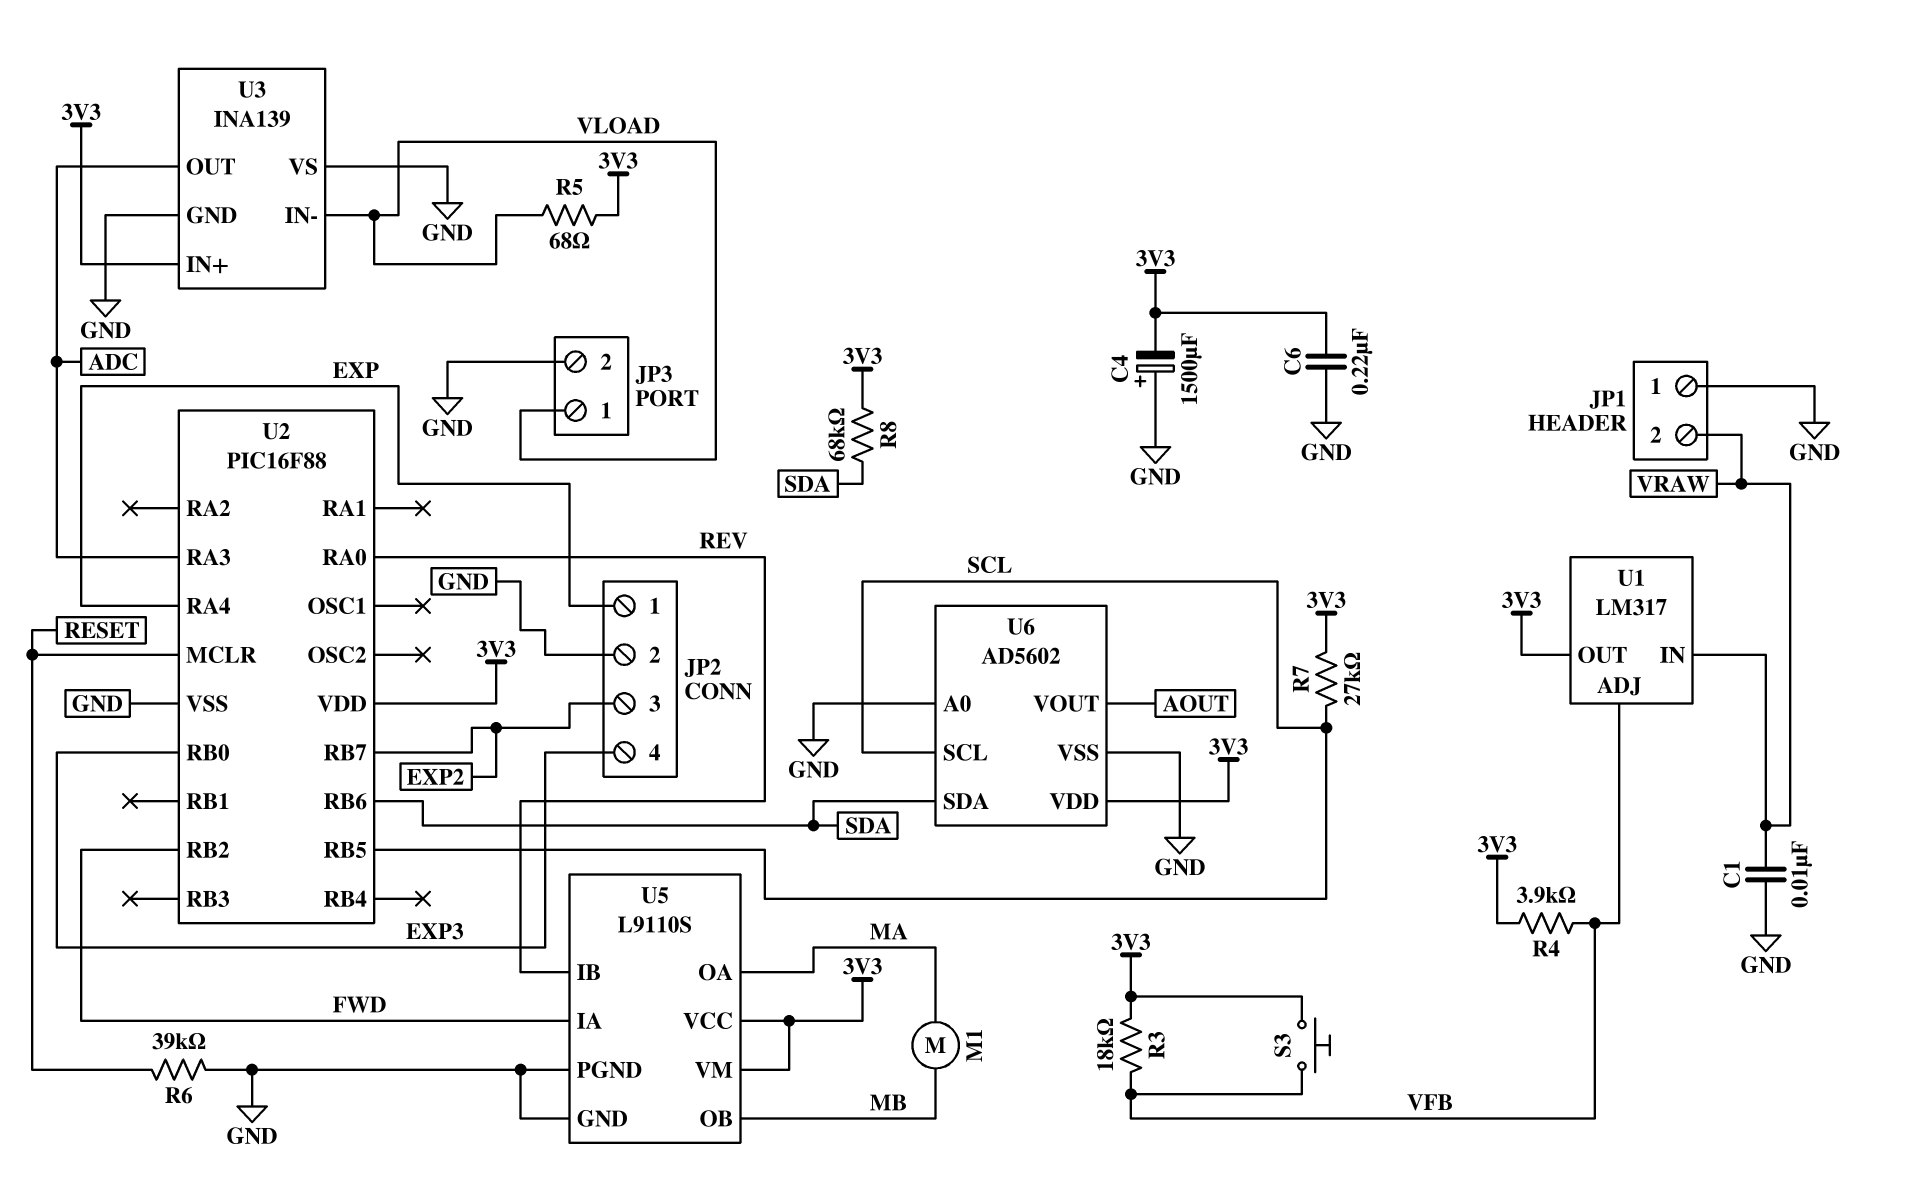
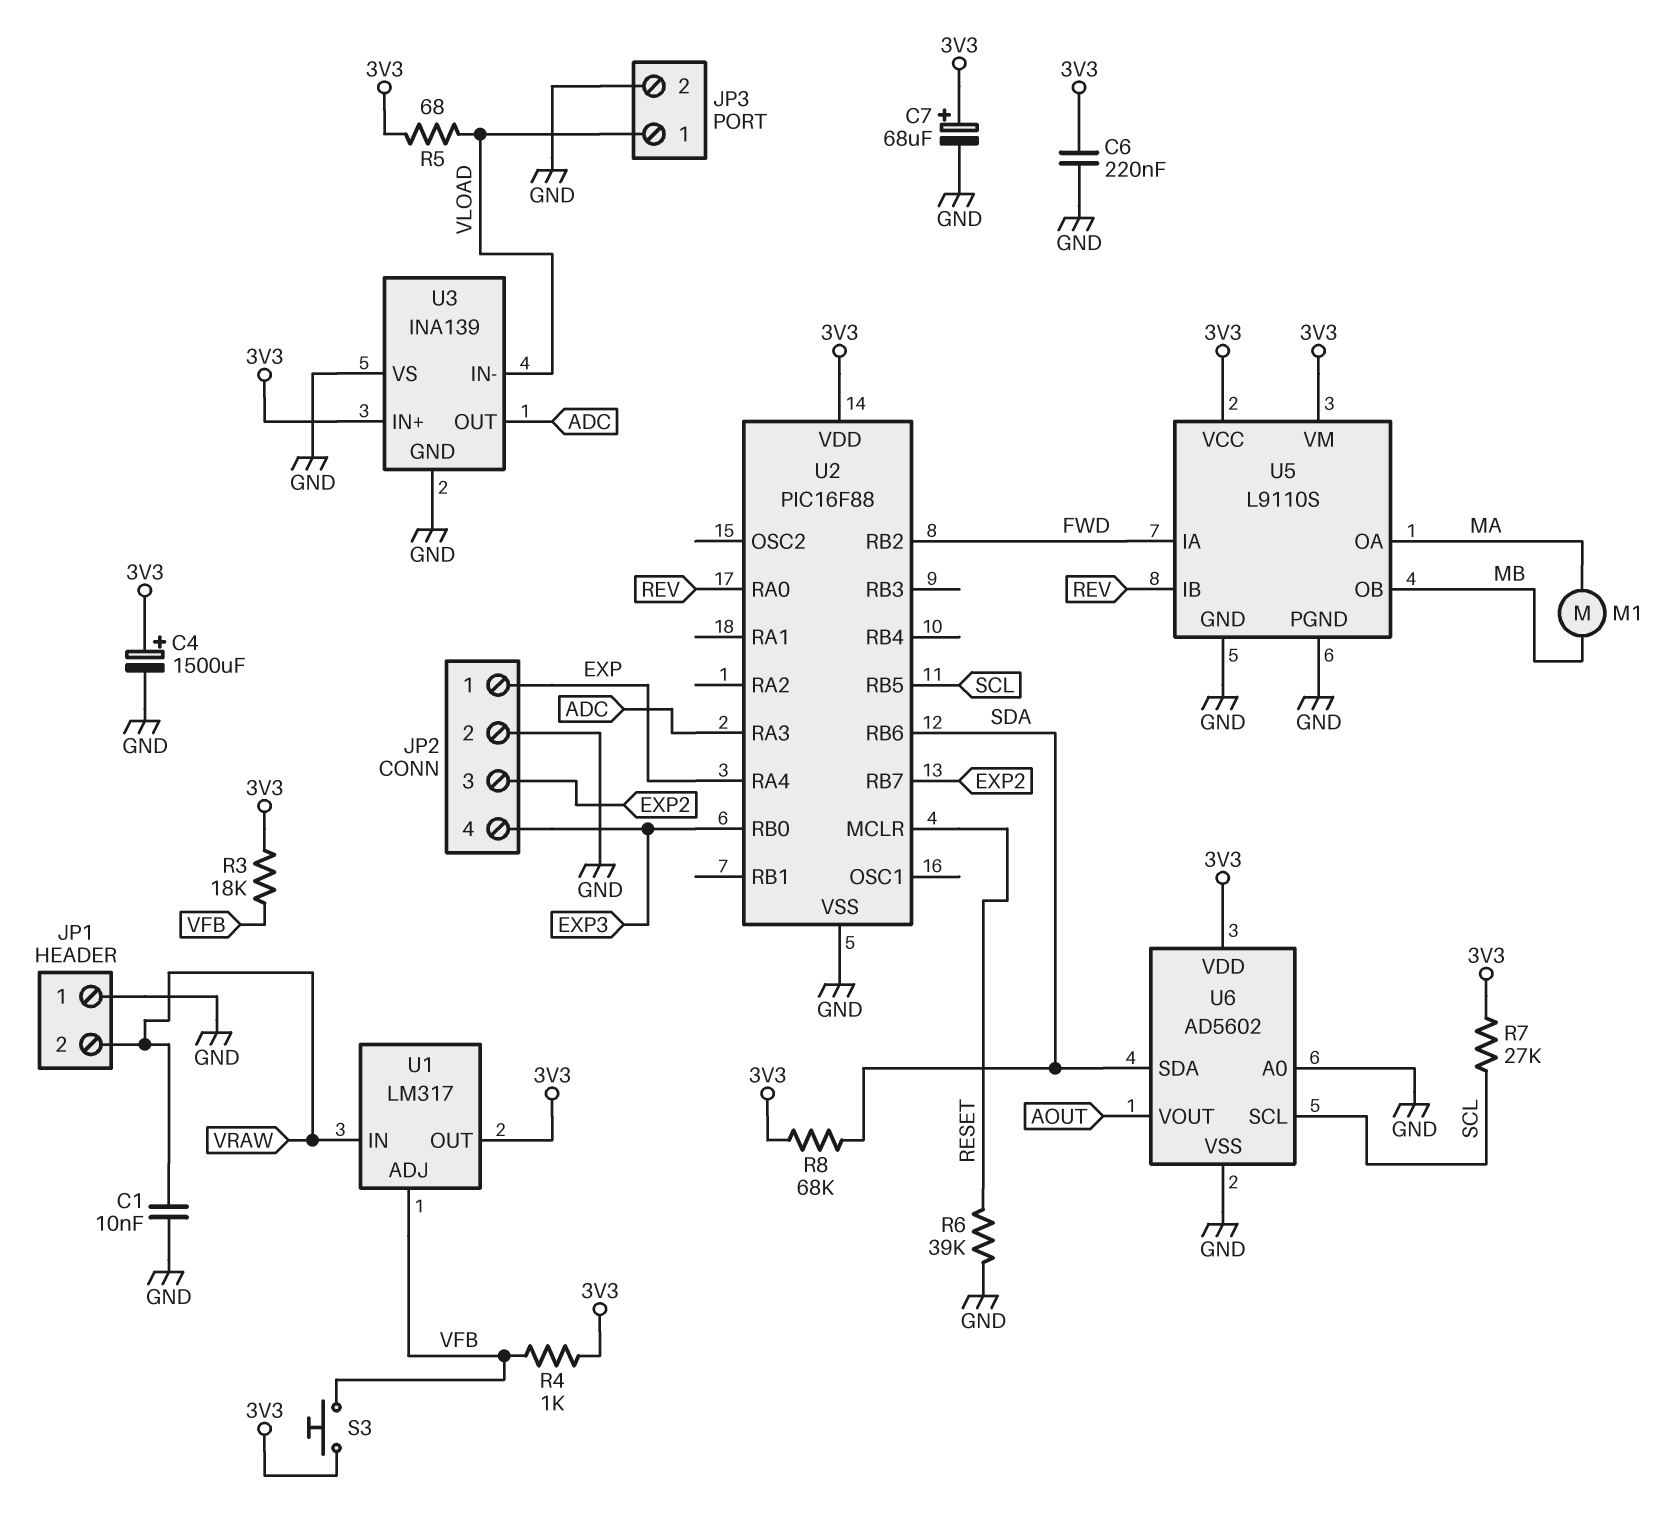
C4: 1500uF (plus GND, minus 3V3) -> 1500uF (plus 3V3, minus GND)
C7: none -> 68uF (plus 3V3, minus GND)
R4: 3.9k (3V3, VFB) -> 1k (3V3, VFB)

